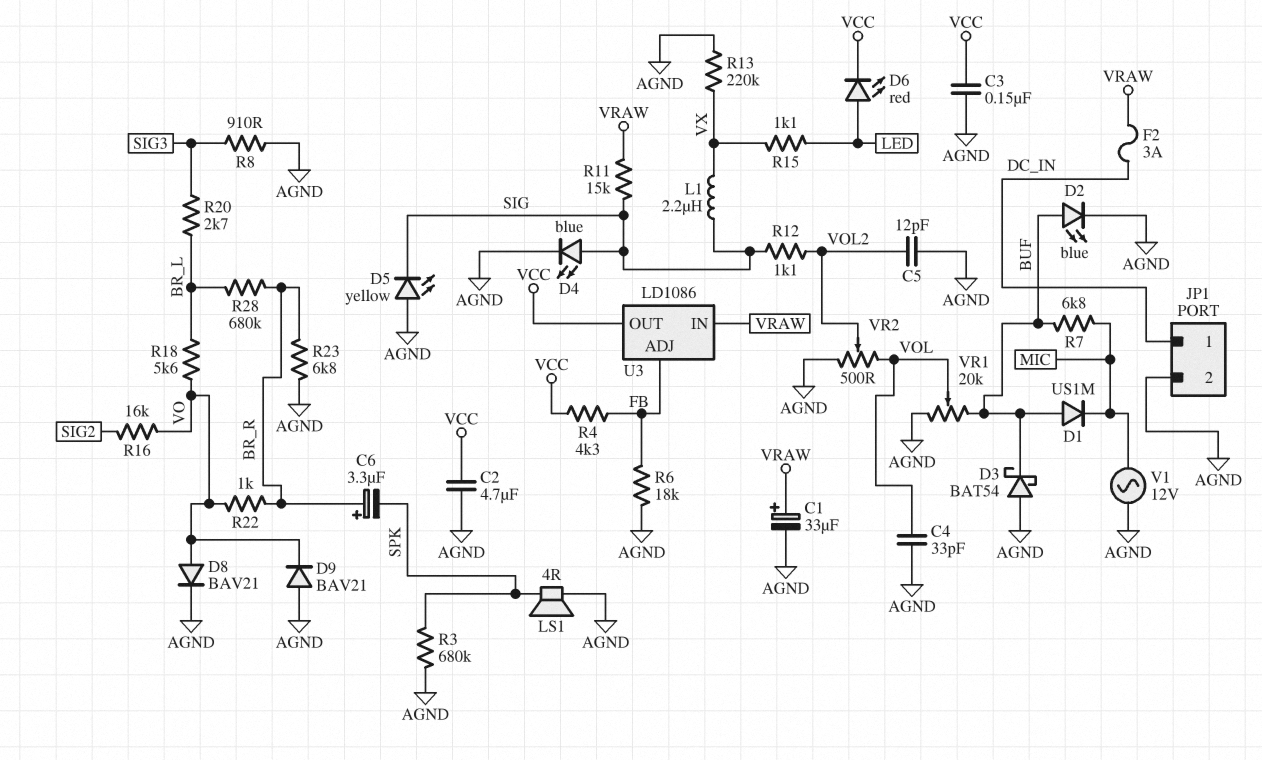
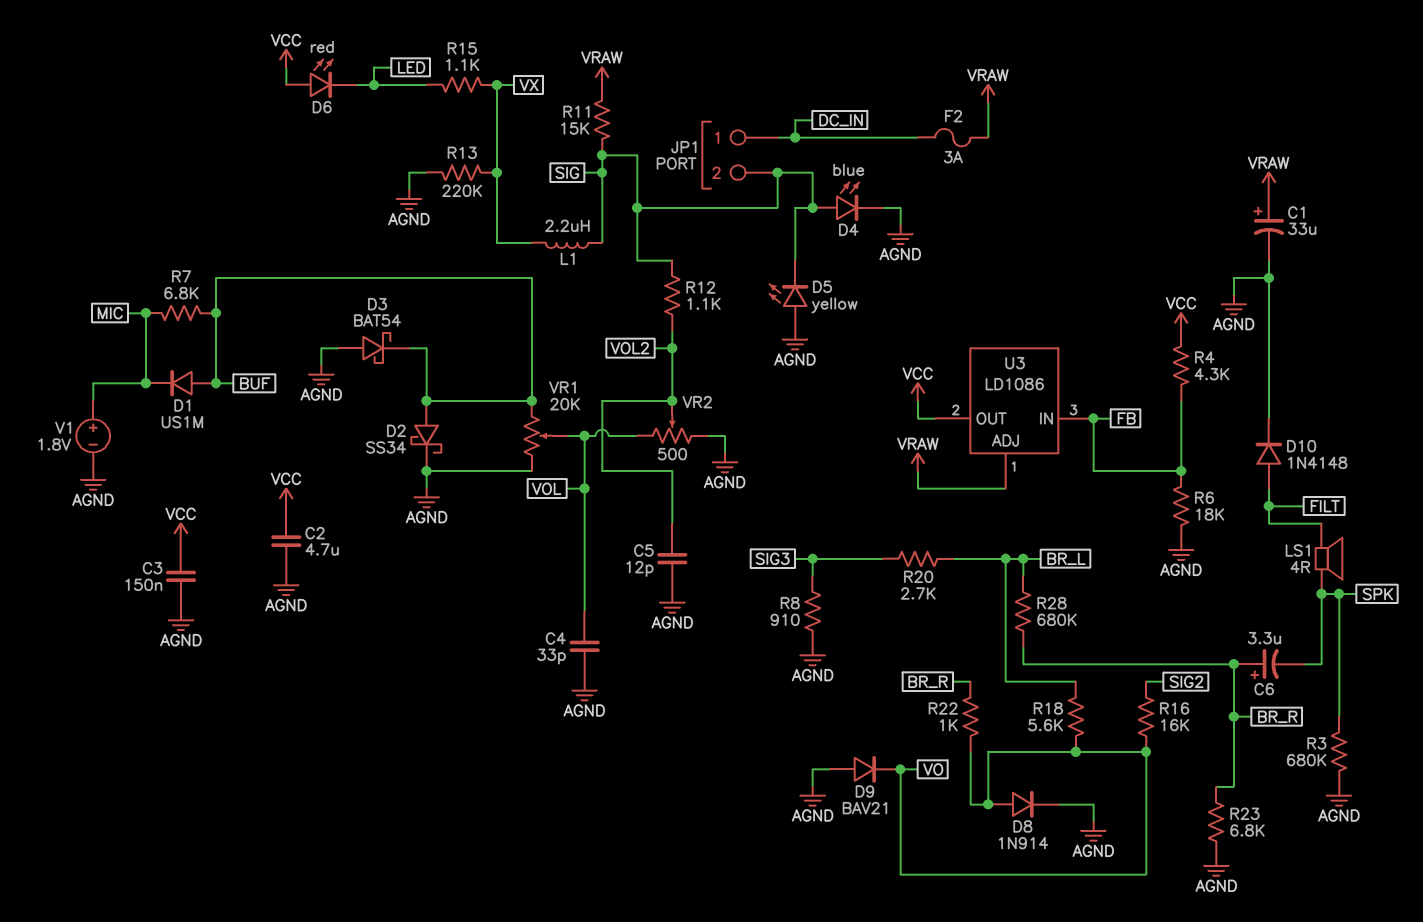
D2: LED blue (A BUF, K AGND) -> schottky SS34 (A BUF, K AGND)
D6: LED red (A LED, K VCC) -> LED red (A VCC, K LED)
D8: diode BAV21 (A VO, K AGND) -> diode 1N914 (A VO, K AGND)
D10: none -> diode 1N4148 (A FILT, K AGND)
JP1 pin 2: AGND -> SIG
LS1: speaker 4R (AGND, SPK) -> speaker 4R (FILT, SPK)
U3 pin ADJ: FB -> VRAW
U3 pin IN: VRAW -> FB
V1: AC 12V (AGND, MIC) -> 1.8V (plus MIC, minus AGND)

